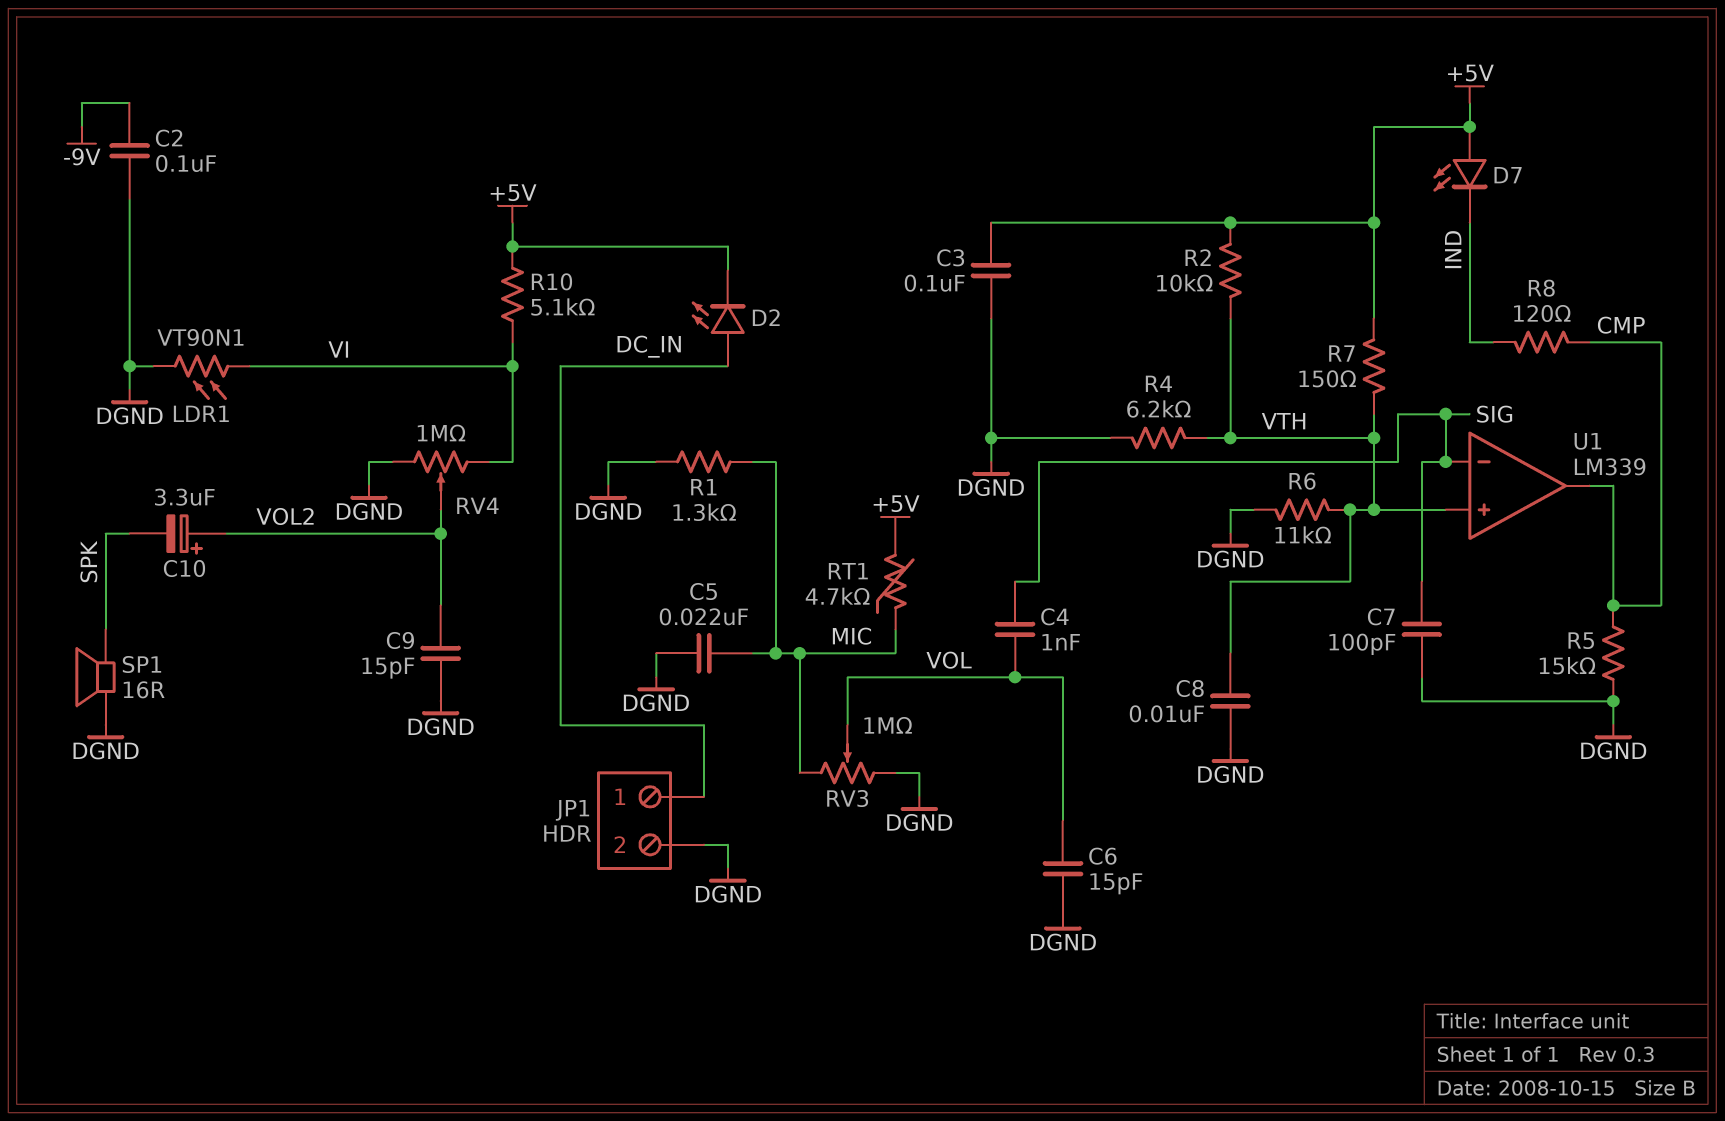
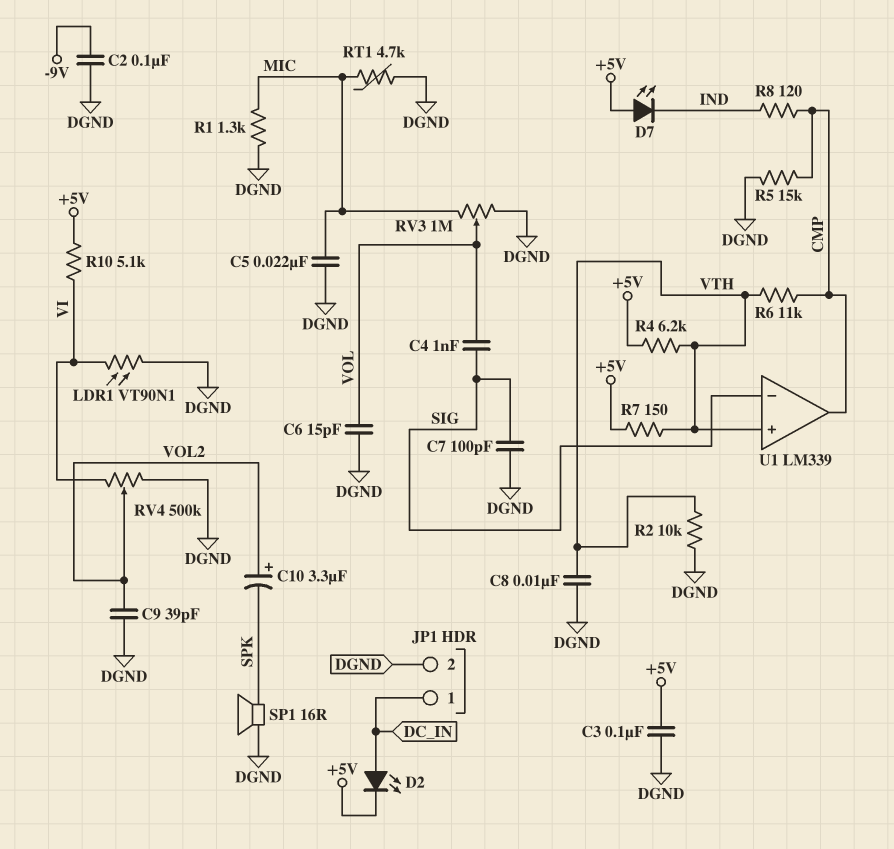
C9: 15pF (DGND, VOL2) -> 39pF (DGND, VOL2)
R2: 10k (+5V, VTH) -> 10k (DGND, VTH)
R4: 6.2k (DGND, VTH) -> 6.2k (+5V, VTH)
R6: 11k (DGND, VTH) -> 11k (CMP, VTH)
RT1: 4.7k (+5V, MIC) -> 4.7k (DGND, MIC)
RV4: 1M (DGND, VI, wiper VOL2) -> 500k (DGND, VI, wiper VOL2)

